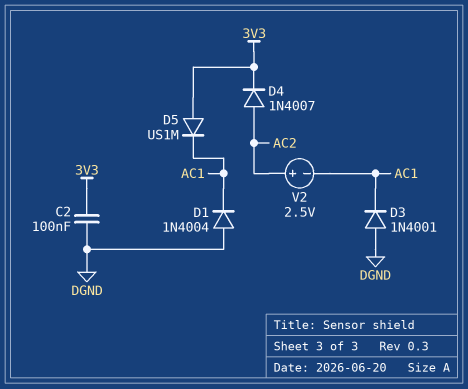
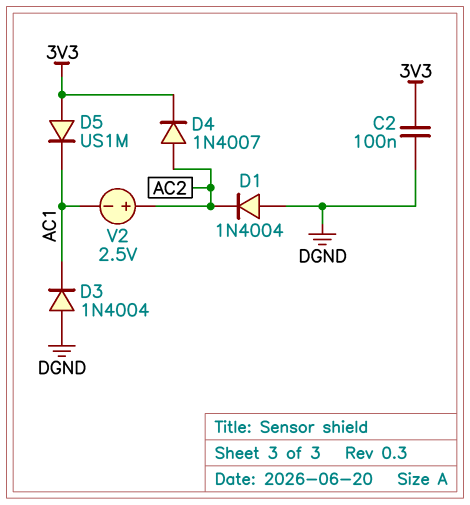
D1: diode 1N4004 (A DGND, K AC1) -> diode 1N4004 (A DGND, K AC2)
D3: diode 1N4001 (A DGND, K AC1) -> diode 1N4004 (A DGND, K AC1)

